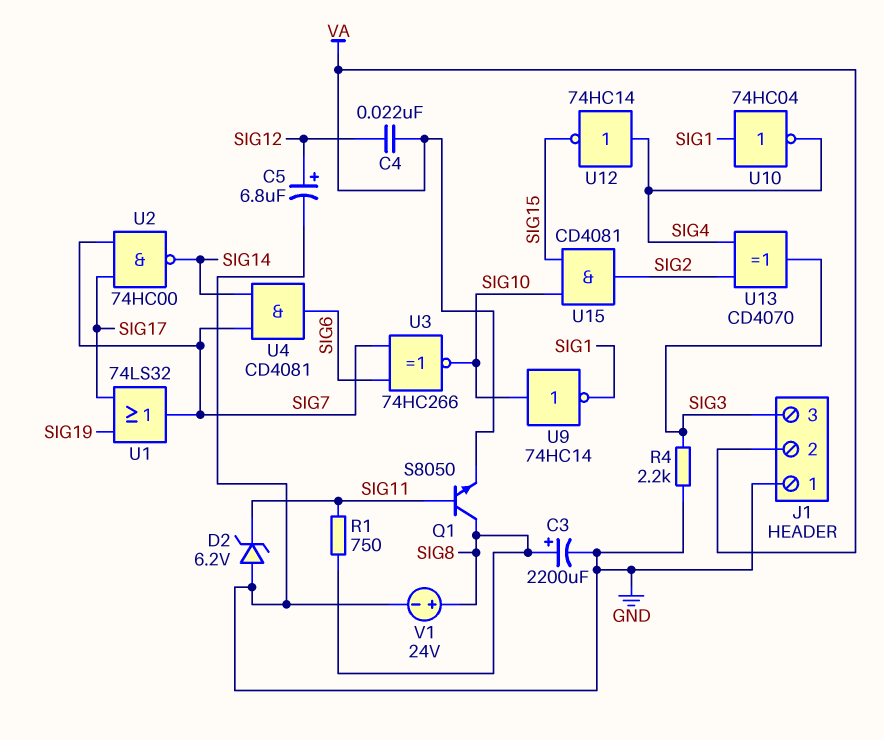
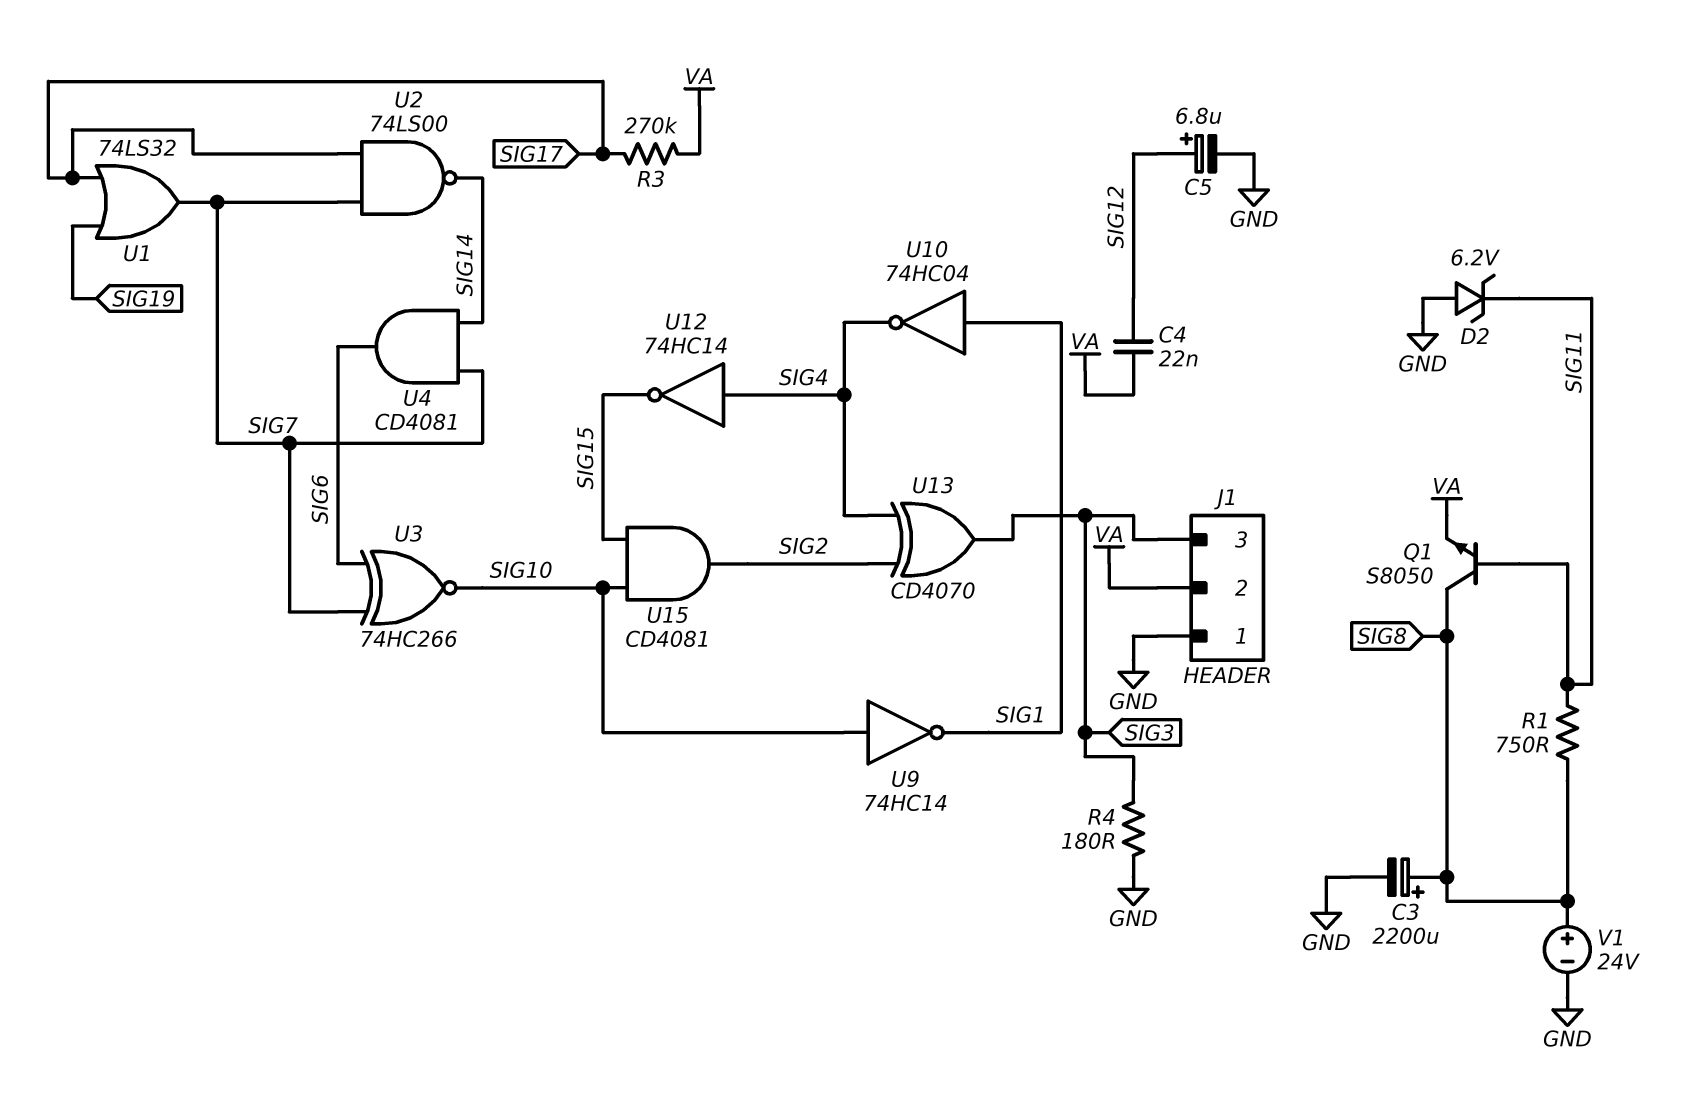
R3: none -> 270k (SIG17, VA)
R4: 2.2k (GND, SIG3) -> 180 (GND, SIG3)
U2: NAND 74HC00 (in SIG7, in SIG17, out SIG14) -> NAND 74LS00 (in SIG7, in SIG17, out SIG14)

